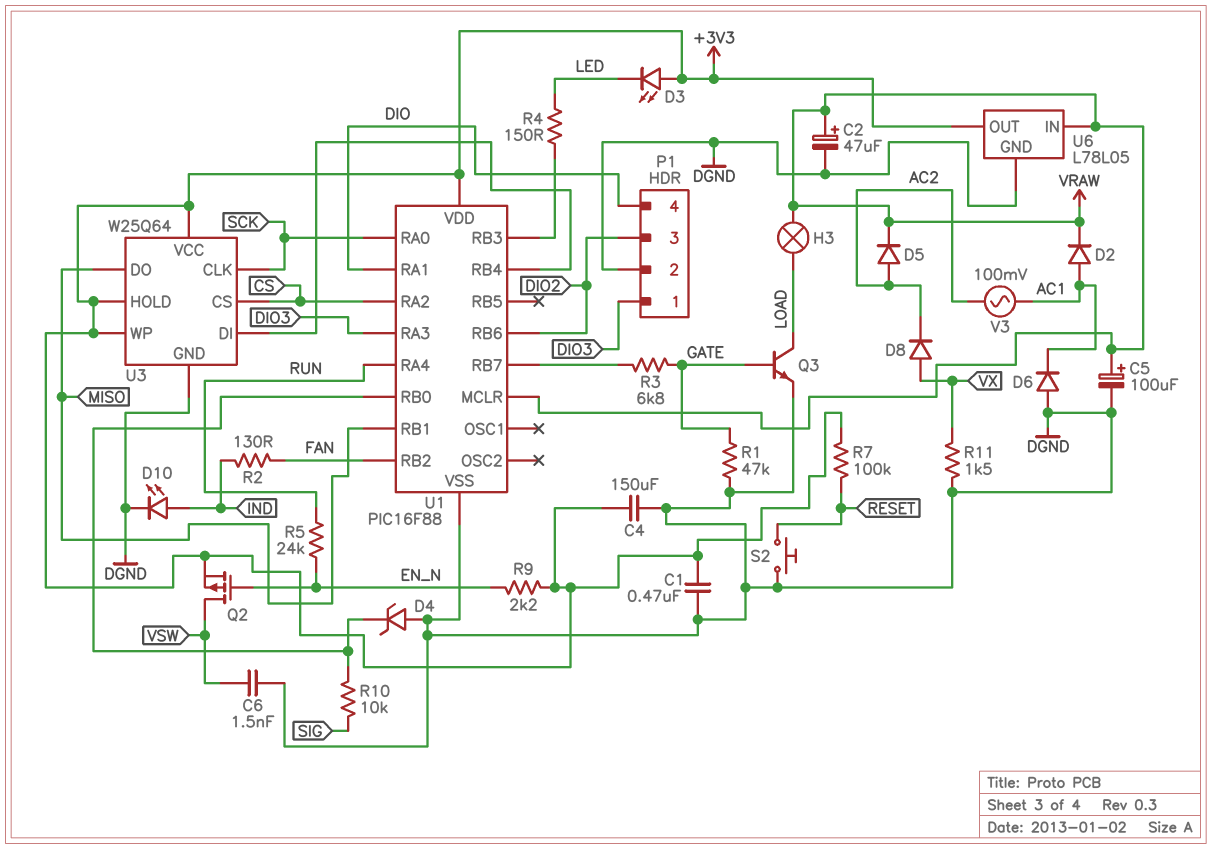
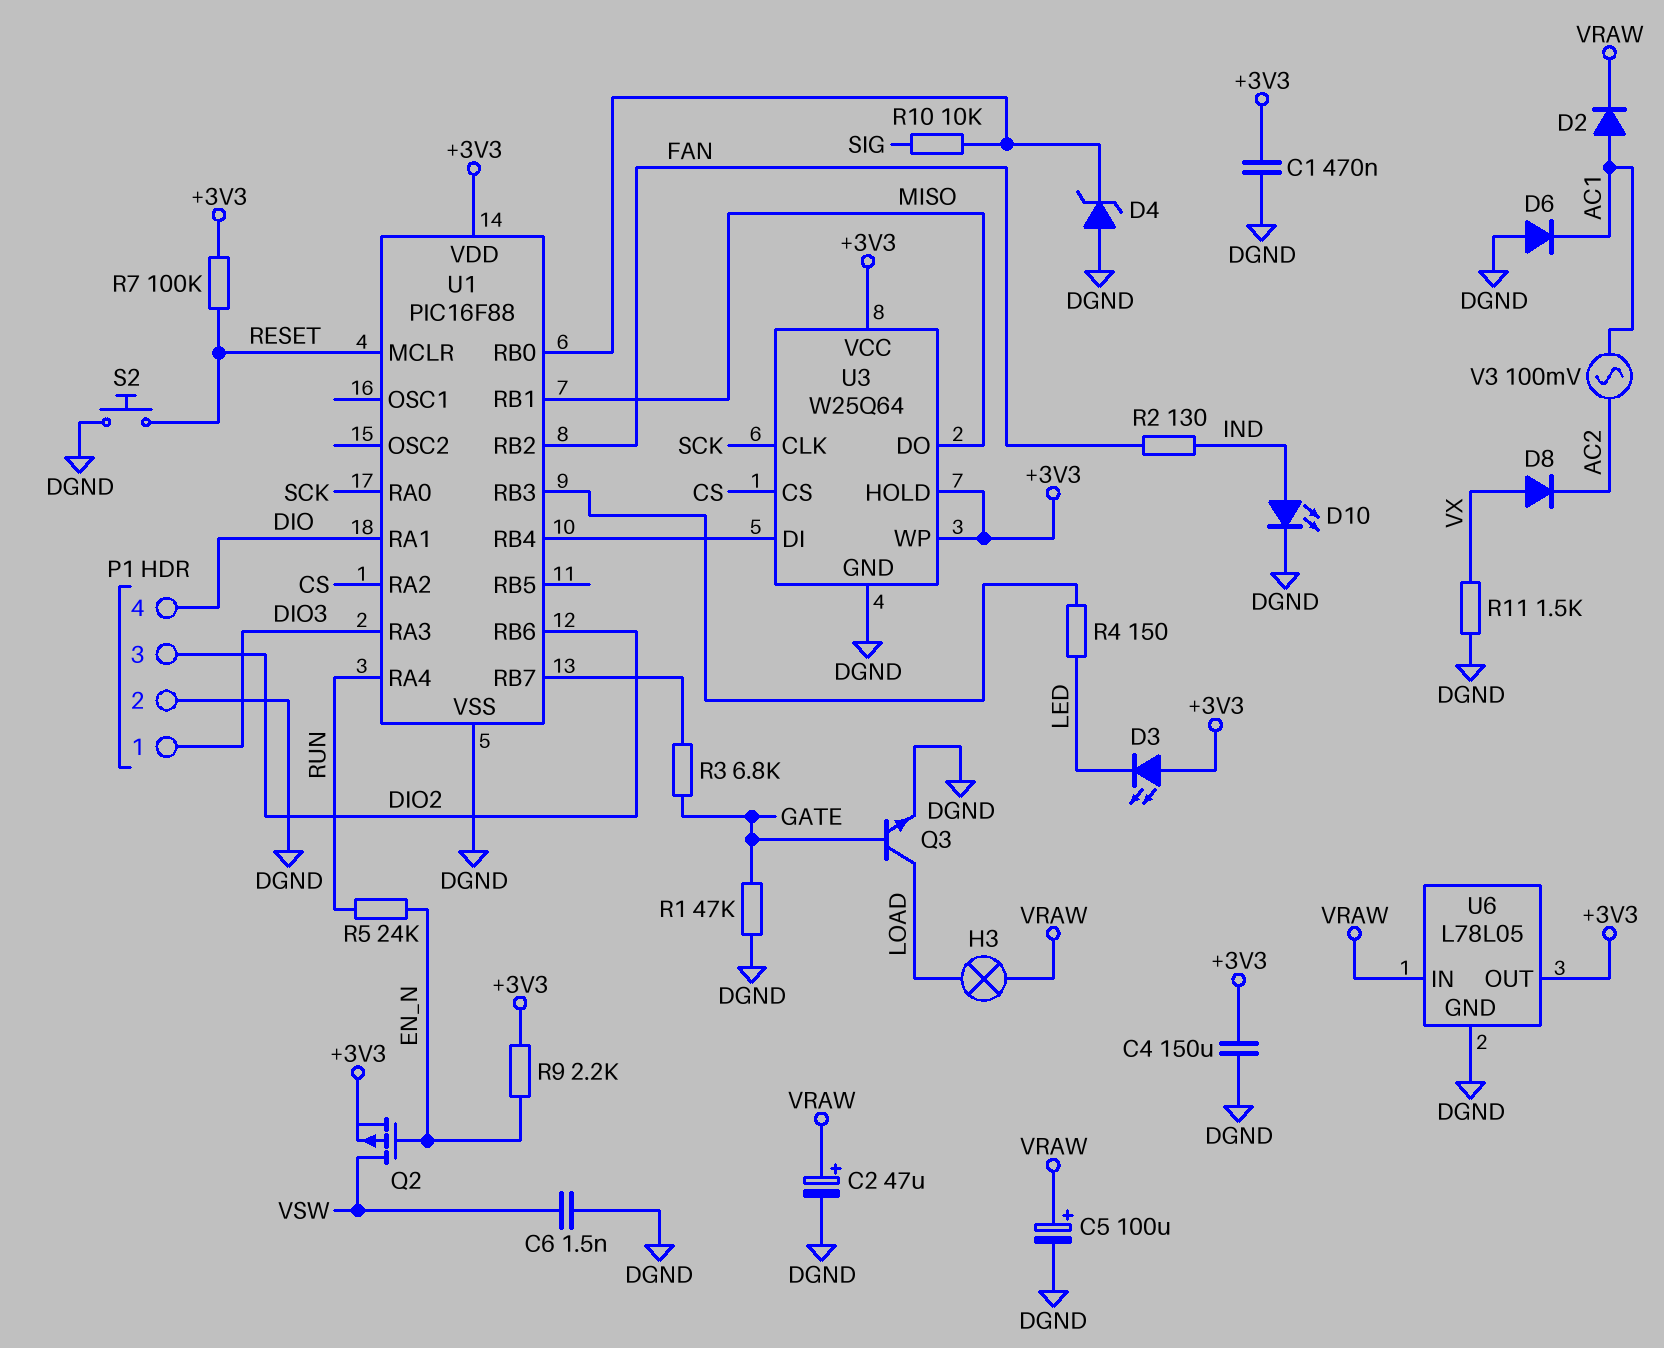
D5: diode (A AC2, K VRAW) -> none
U1 pin MCLR: VRAW -> RESET

